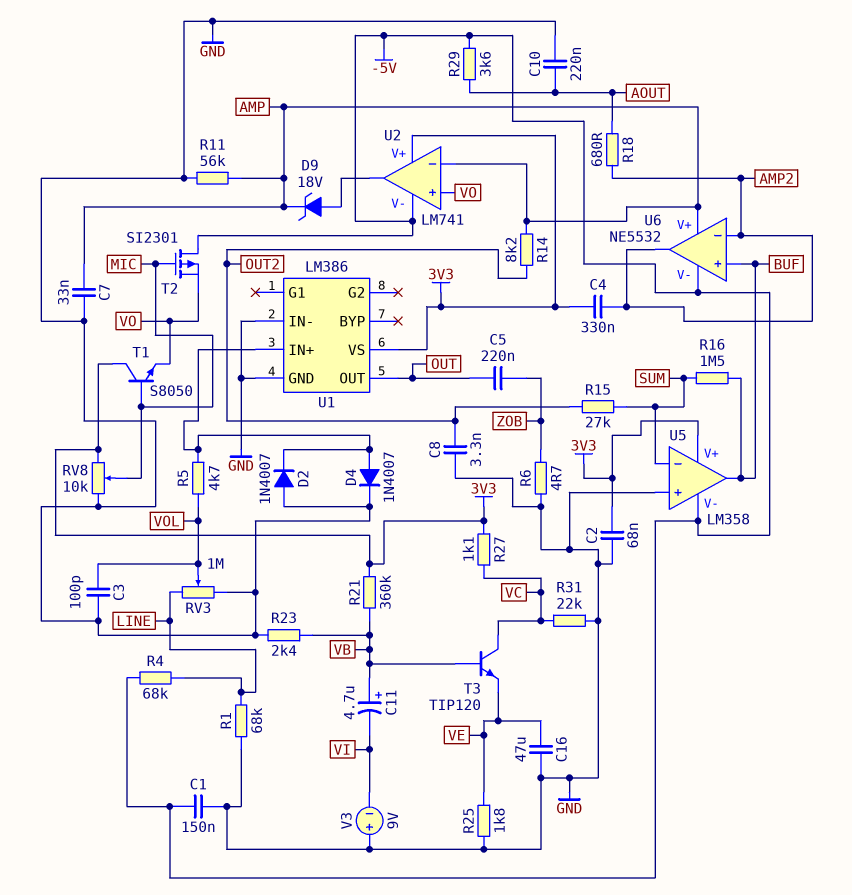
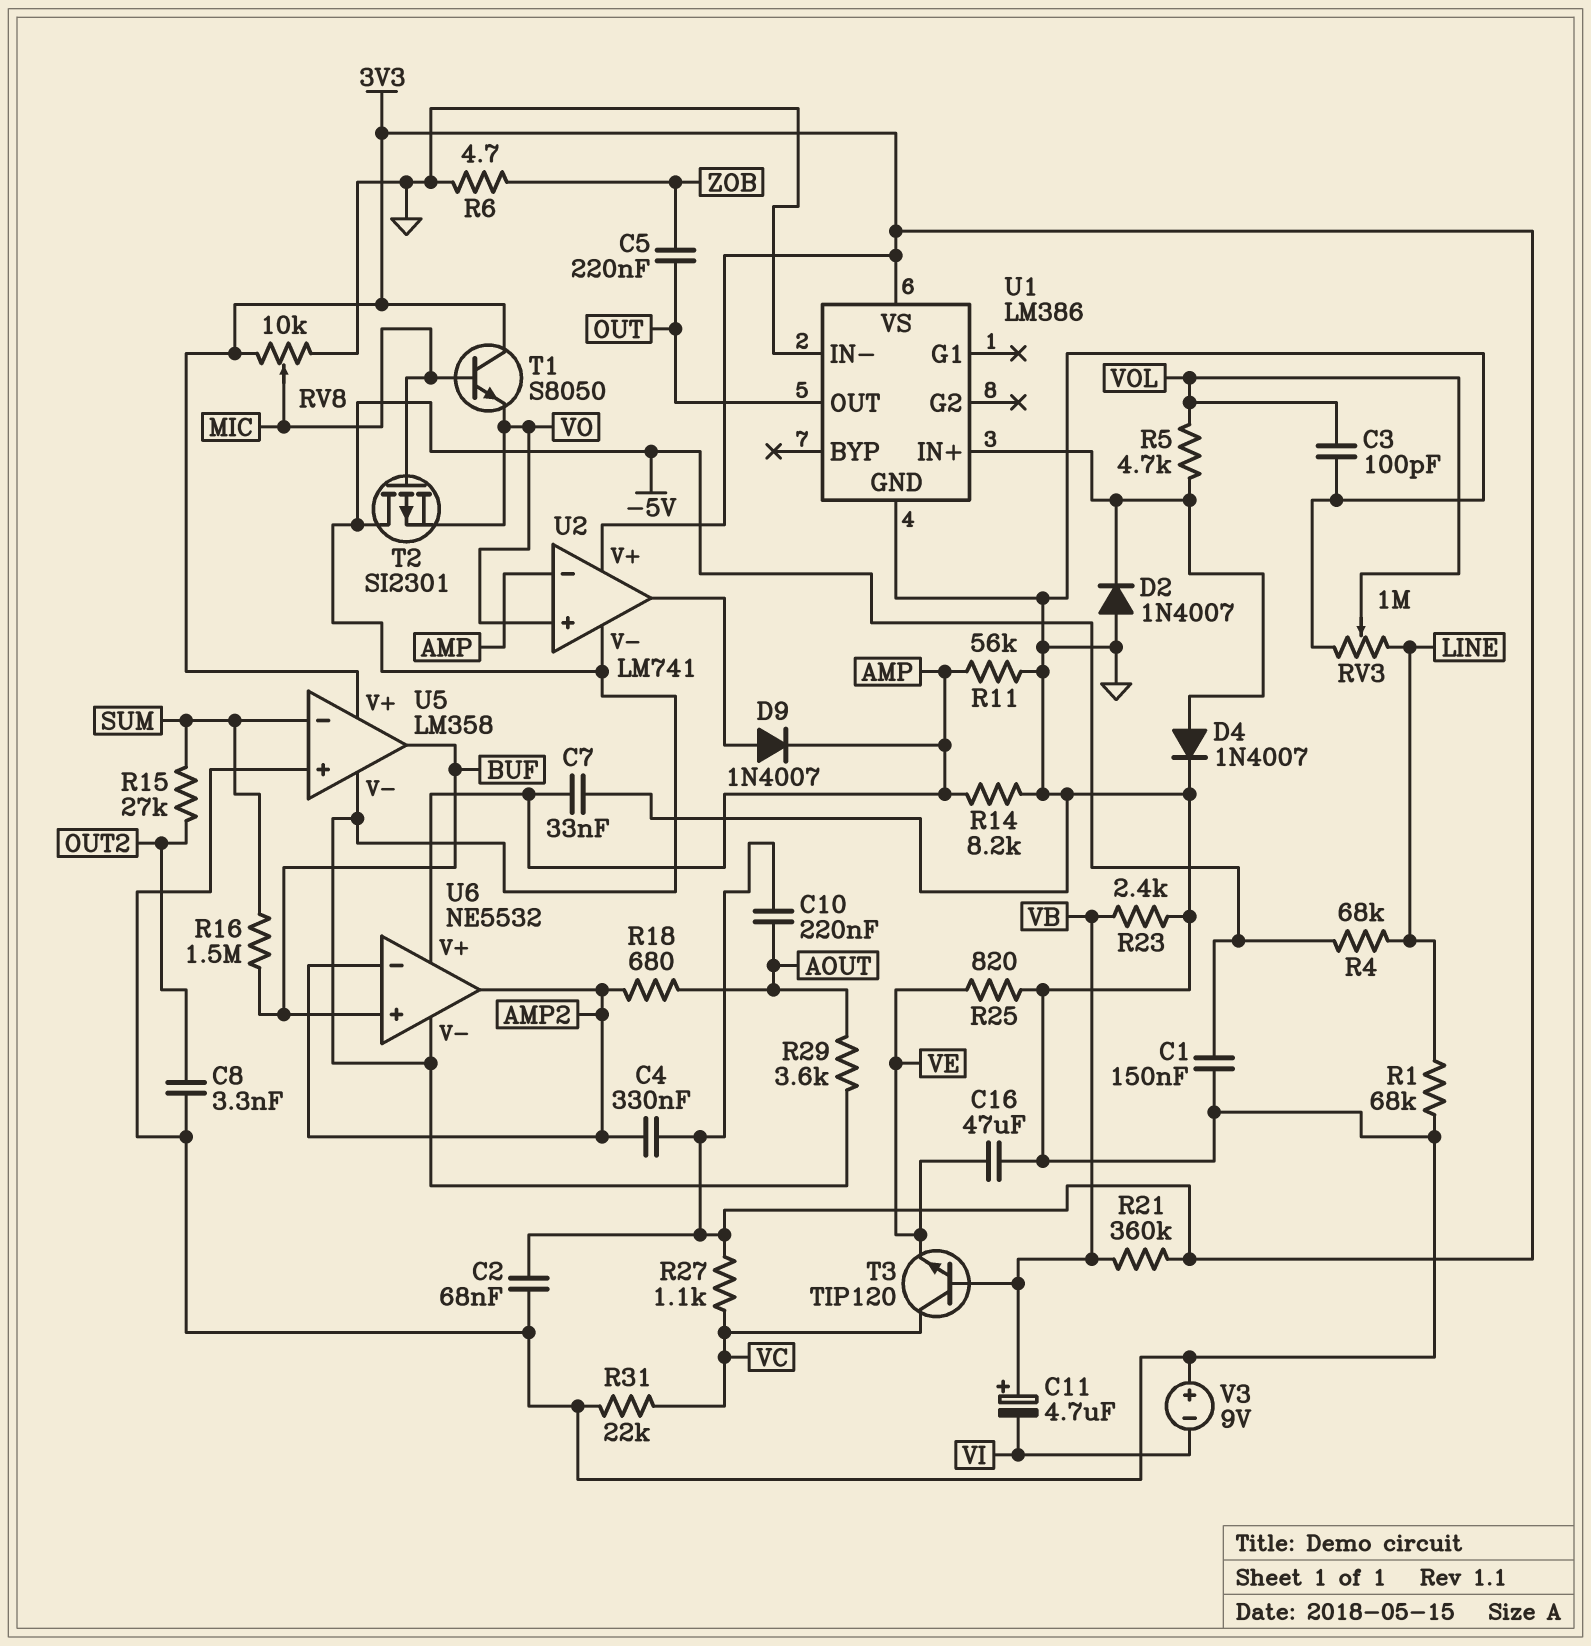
C10: 220nF (AOUT, GND) -> 220nF (3V3, AOUT)
D9: zener 18V (A U2/out, K AMP) -> diode 1N4007 (A U2/out, K AMP)
R14: 8.2k (AMP, OUT2) -> 8.2k (AMP, GND)
R25: 1.8k (GND, VE) -> 820 (GND, VE)

